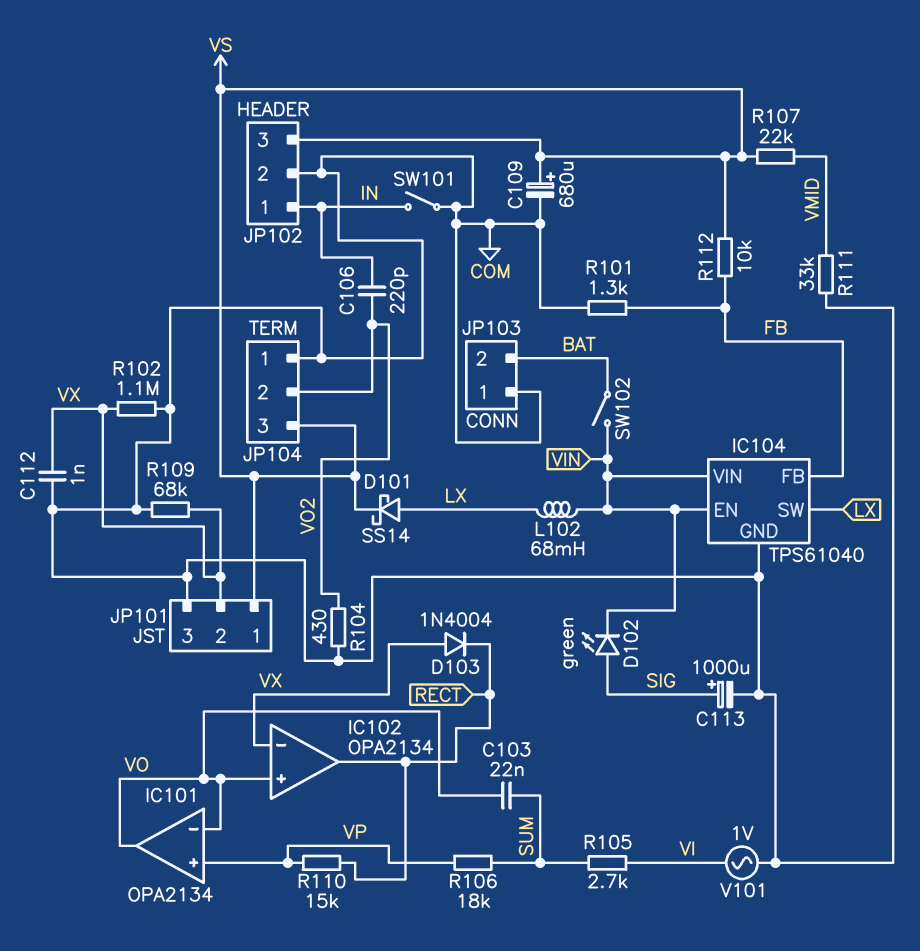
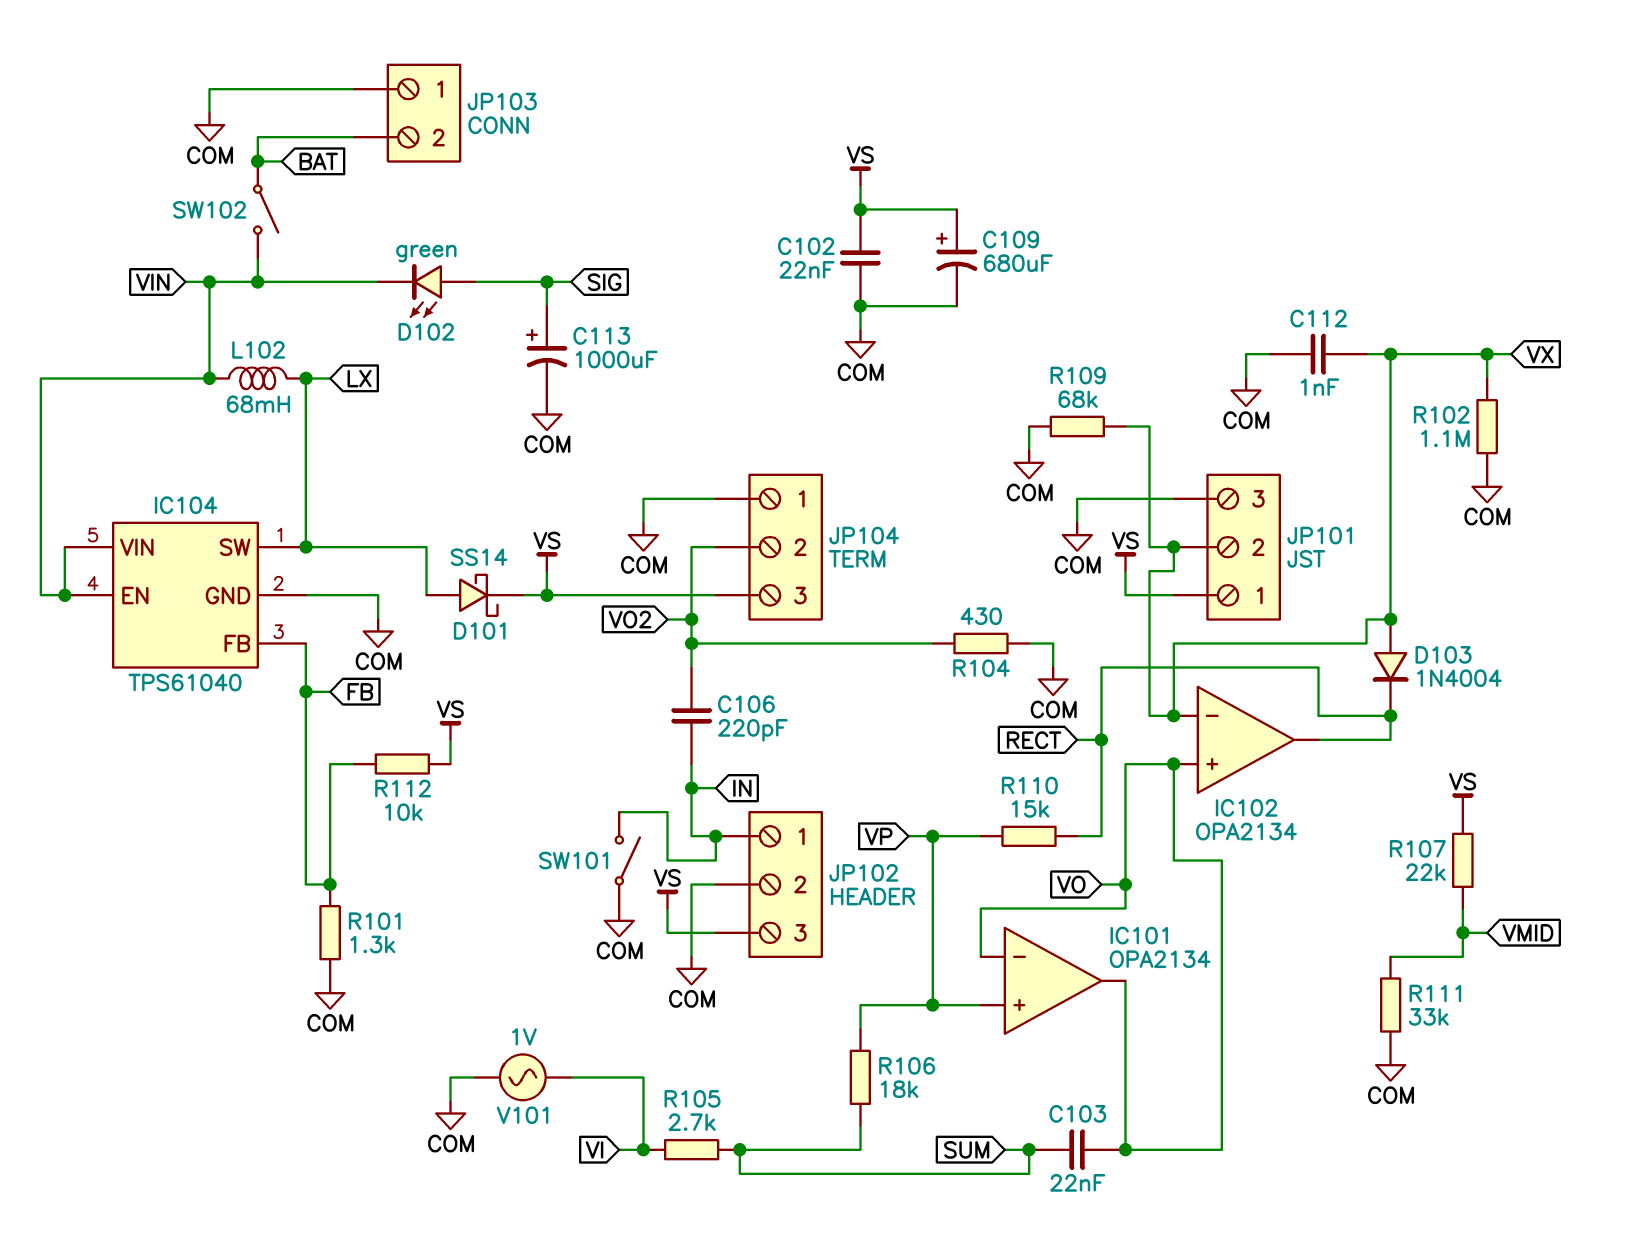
C102: none -> 22nF (COM, VS)

